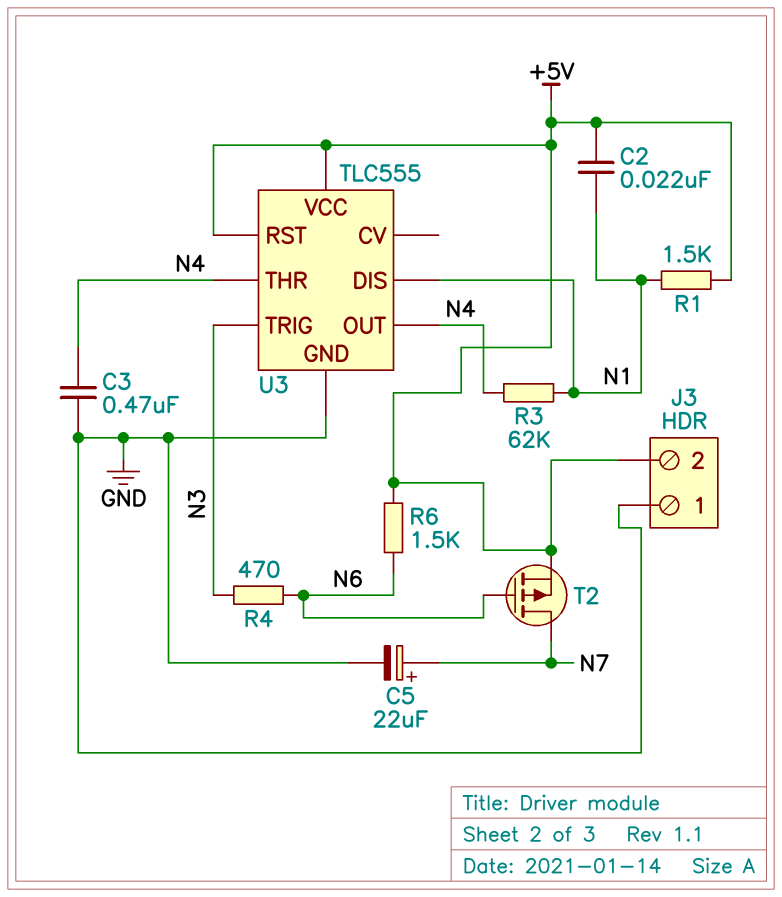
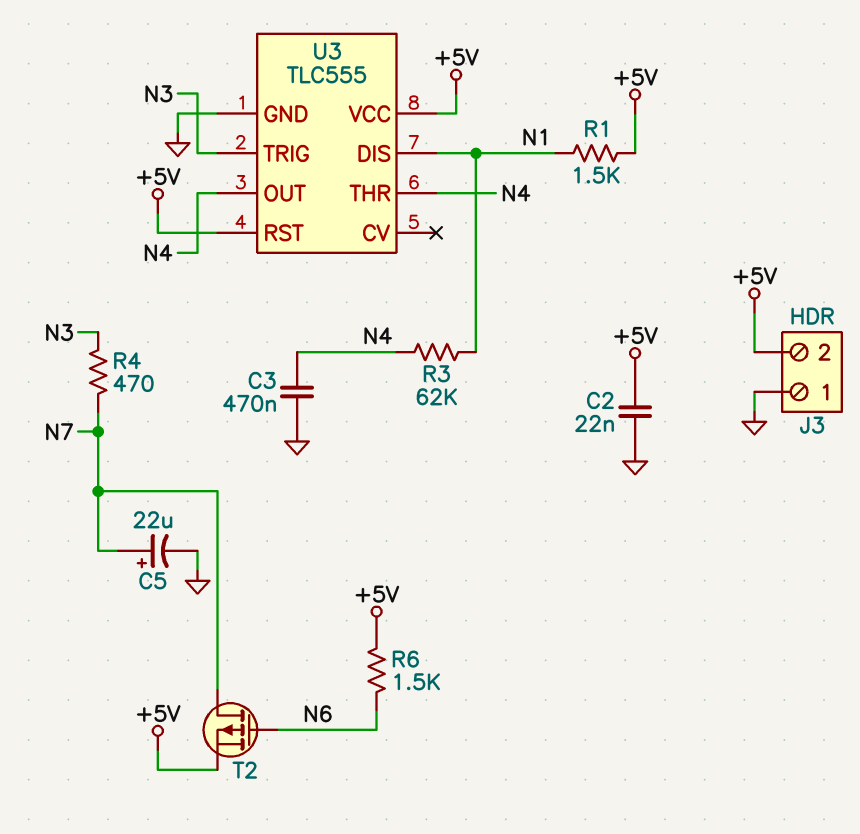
C2: 22nF (+5V, N1) -> 22nF (+5V, GND)
R4: 470 (N3, N6) -> 470 (N3, N7)

